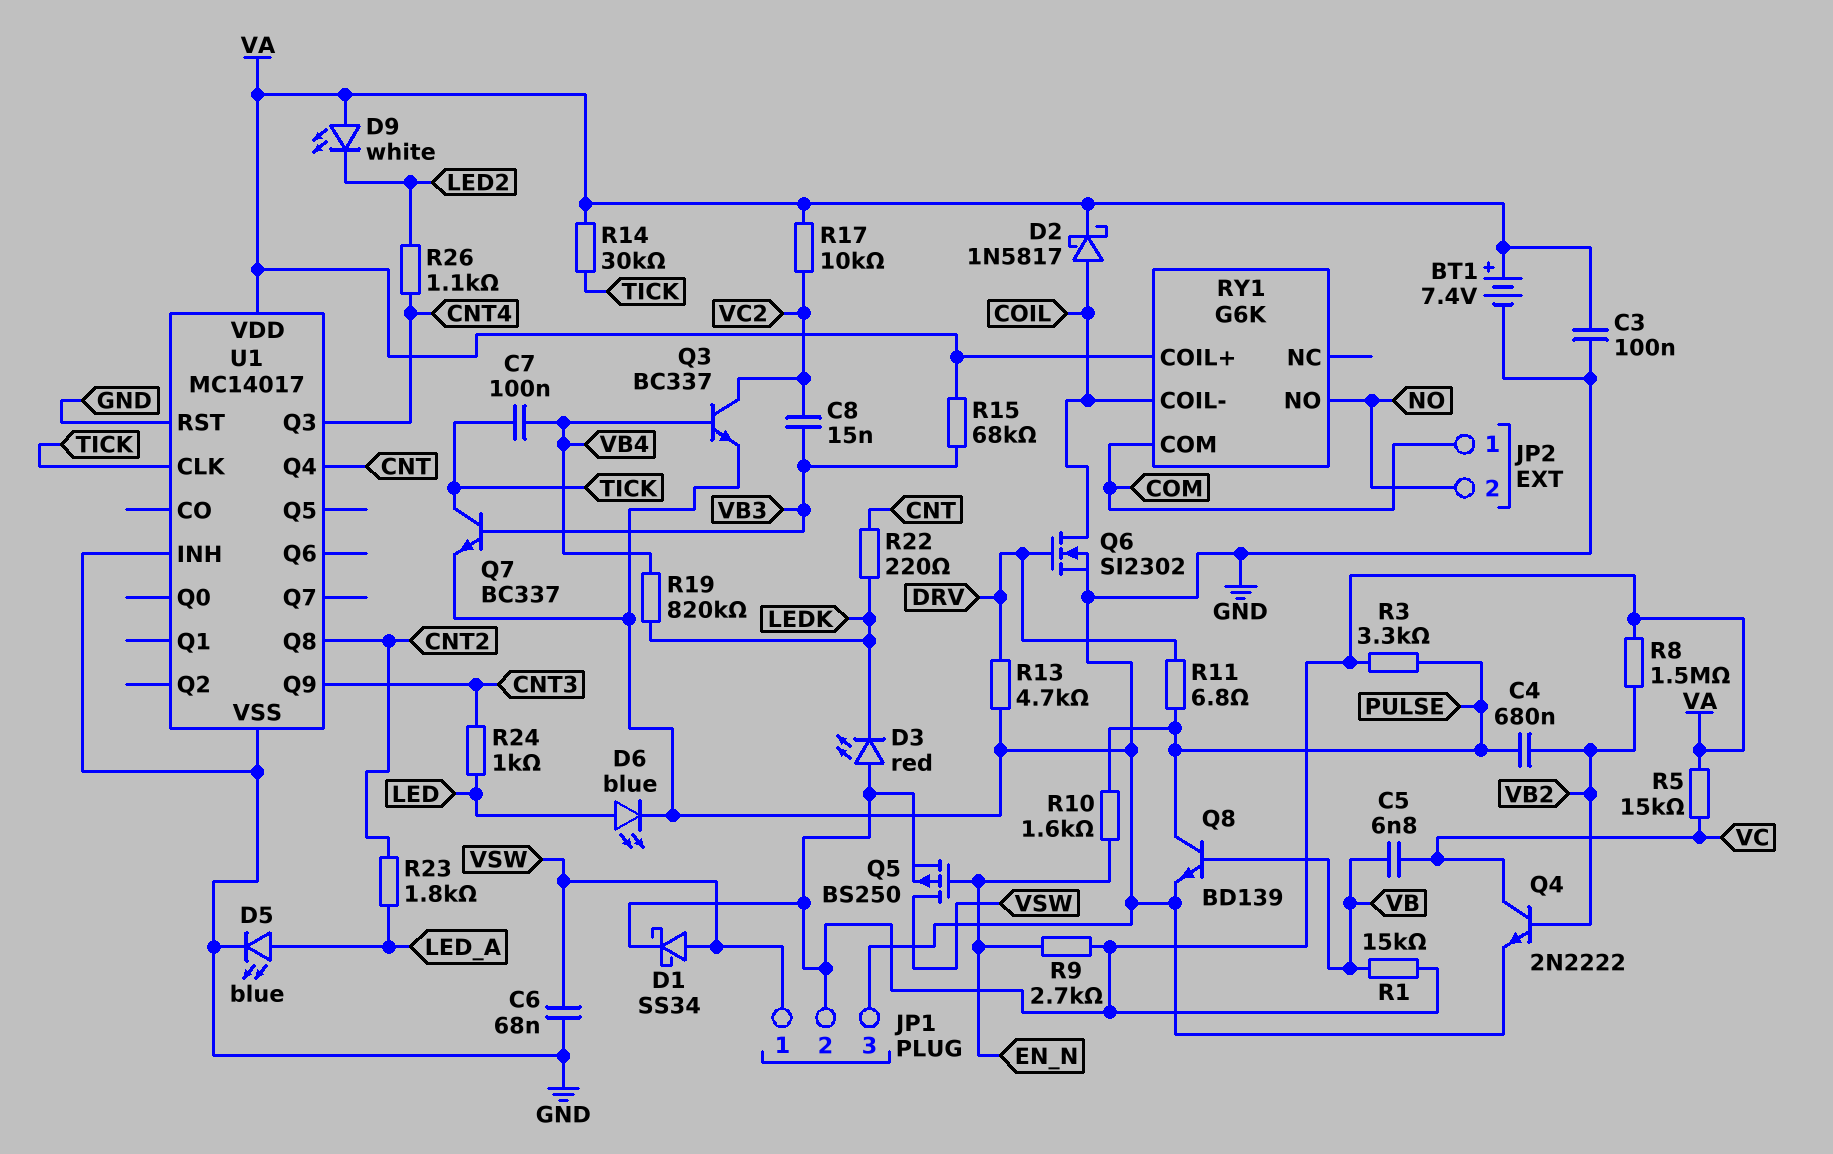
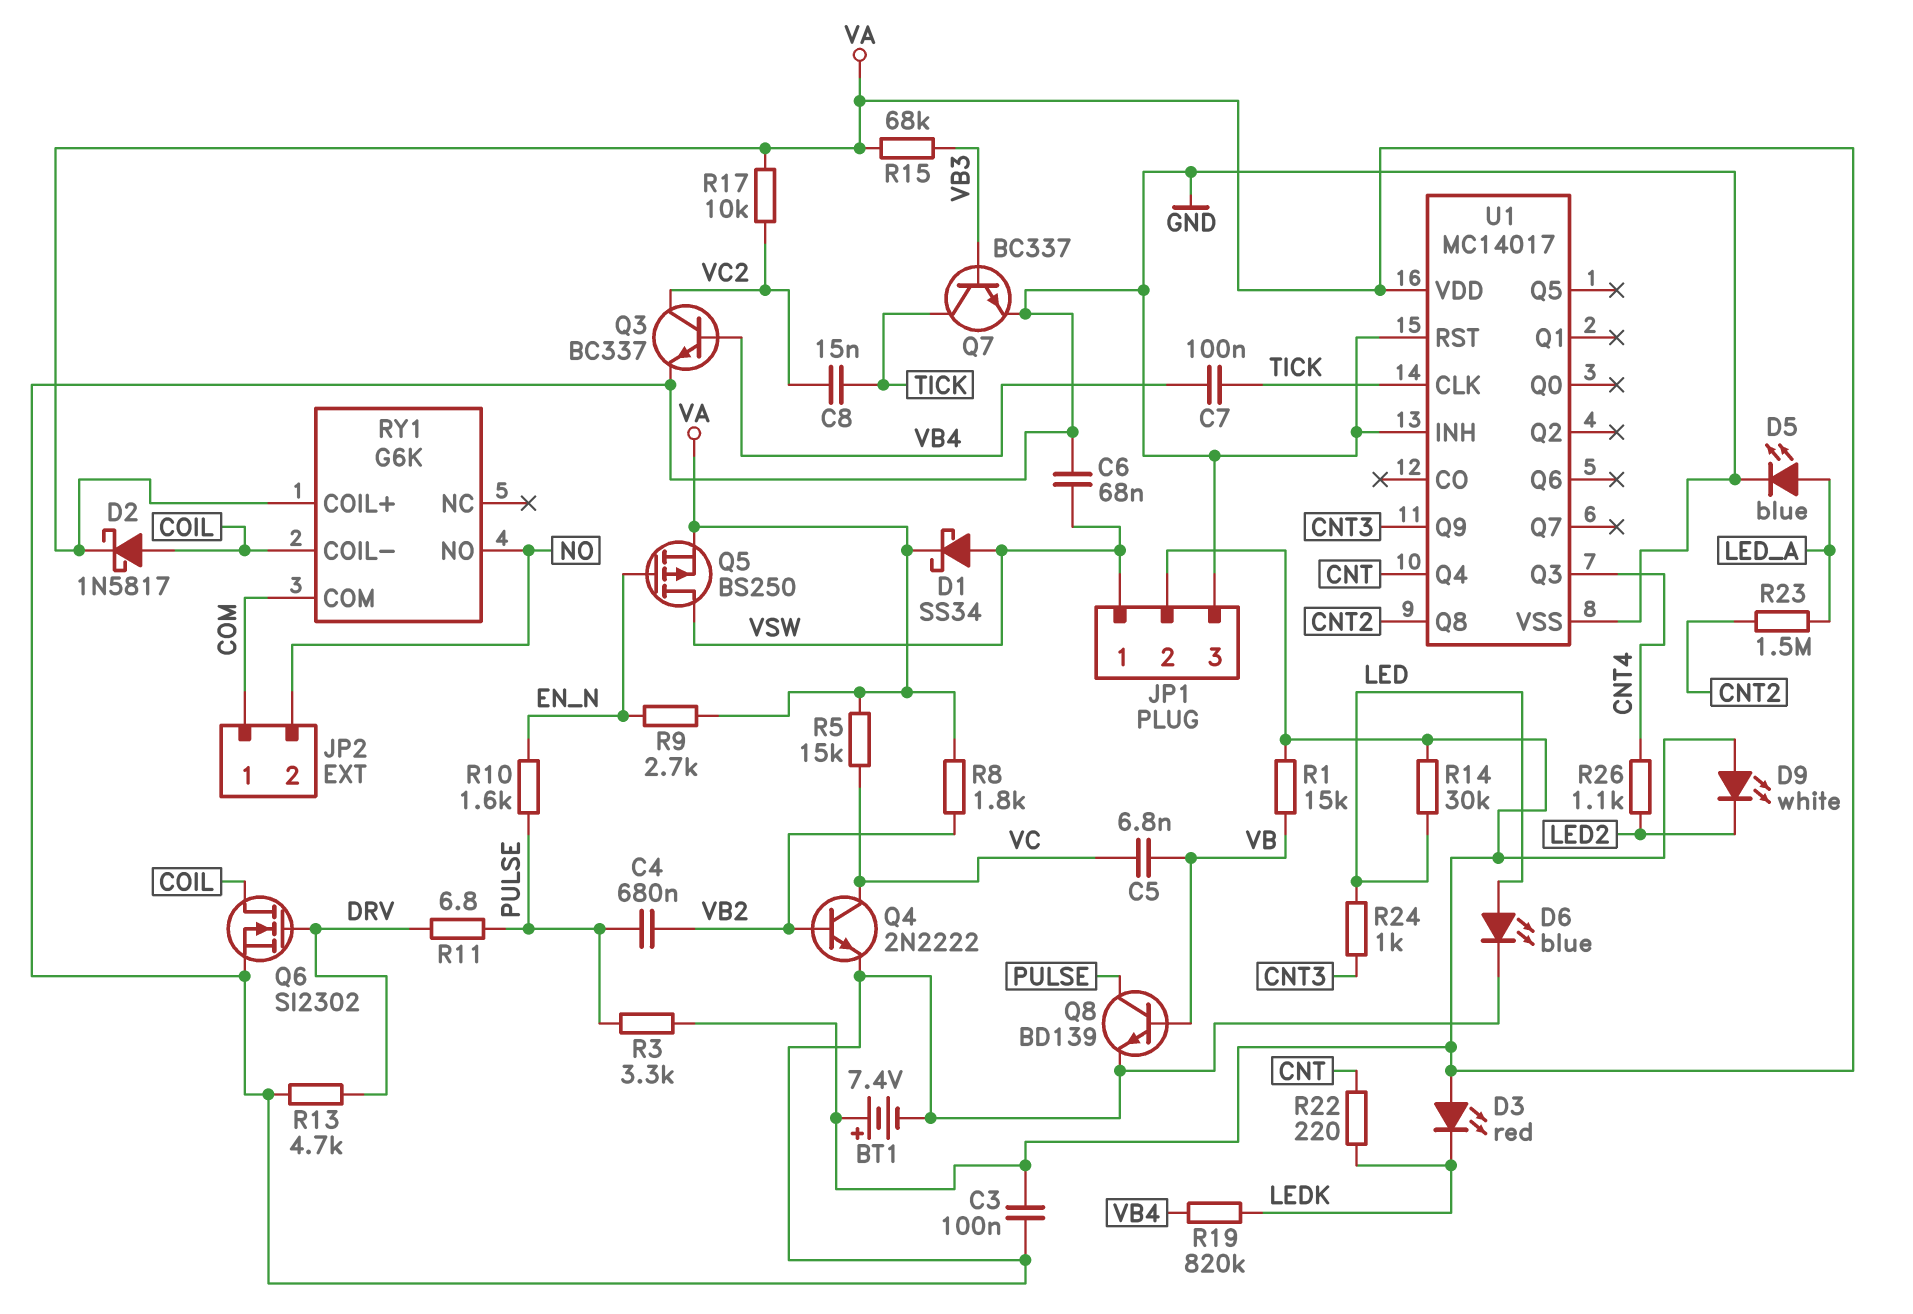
C8: 15nF (VB3, VC2) -> 15nF (TICK, VC2)
R8: 1.5M (VA, VB2) -> 1.8k (VA, VB2)
R14: 30k (TICK, VA) -> 30k (LED, VA)
R23: 1.8k (CNT2, LED_A) -> 1.5M (CNT2, LED_A)

